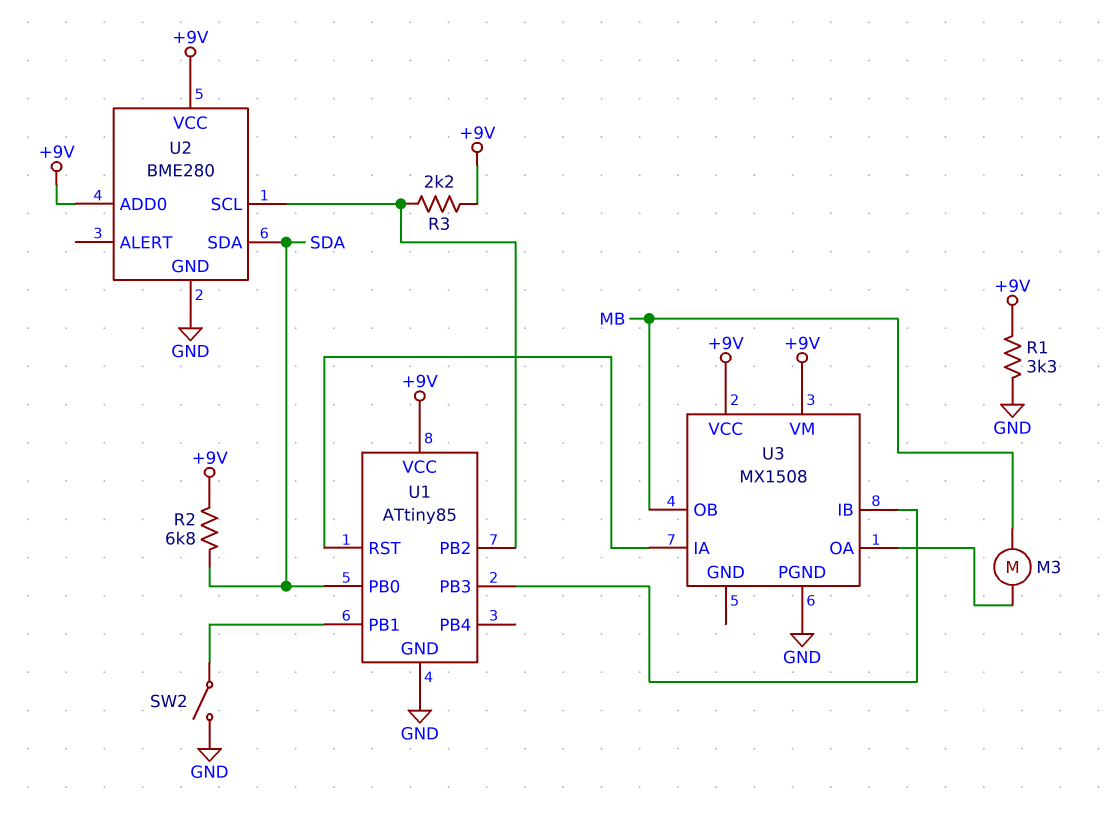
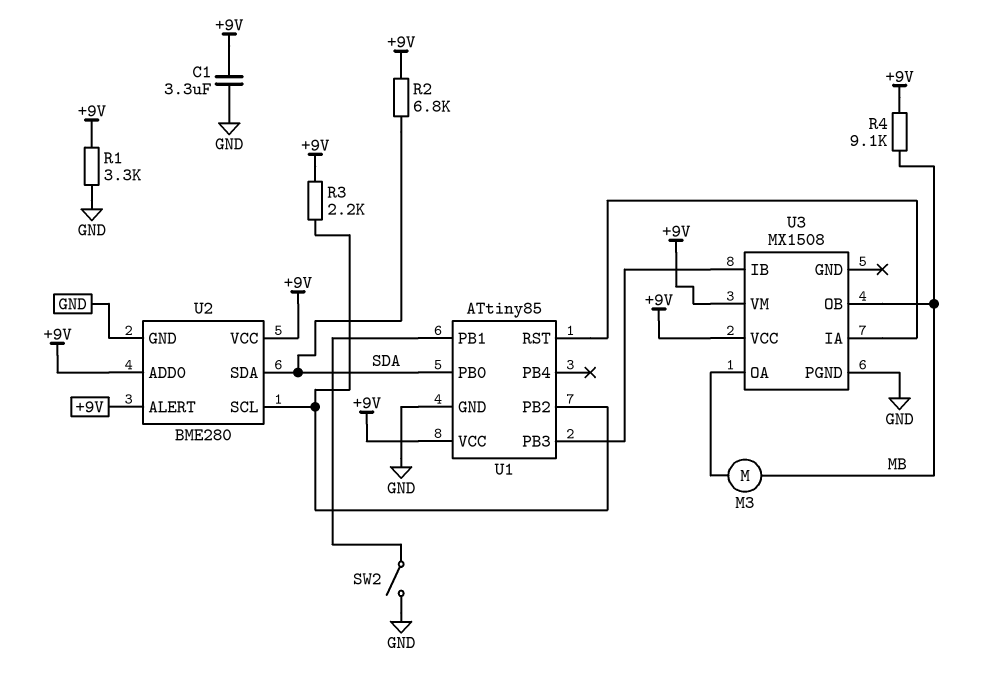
C1: none -> 3.3uF (+9V, GND)
R4: none -> 9.1k (+9V, MB)
U2 pin ALERT: none -> +9V

